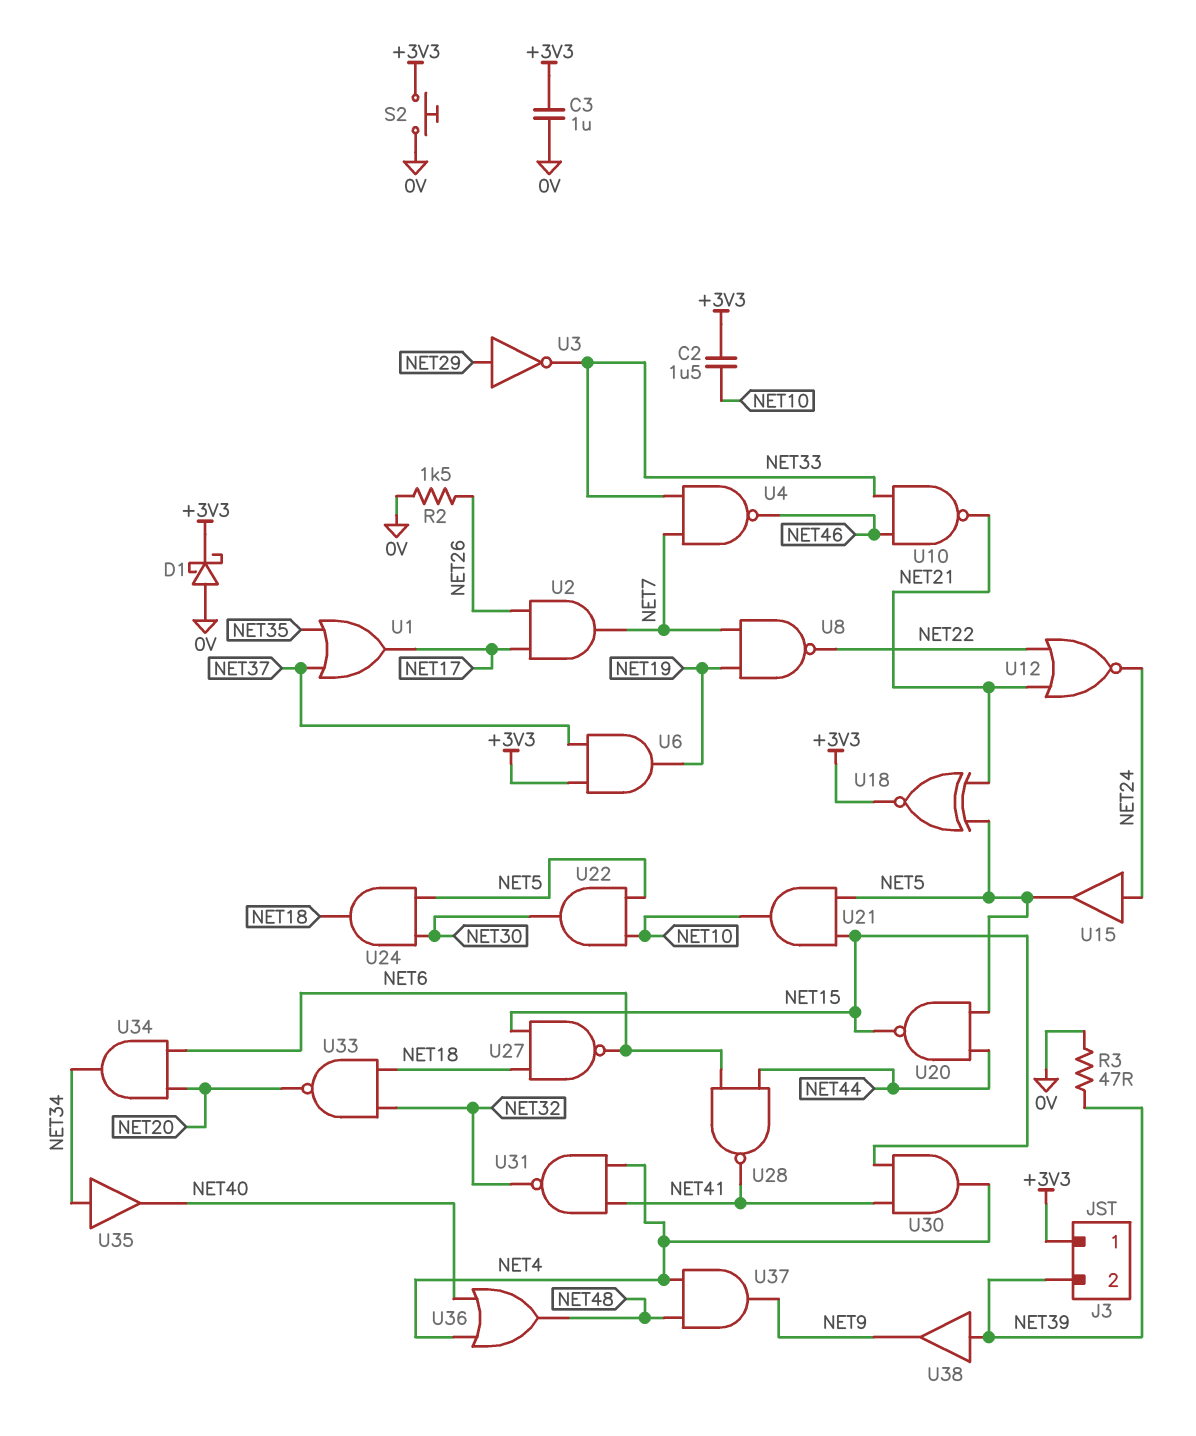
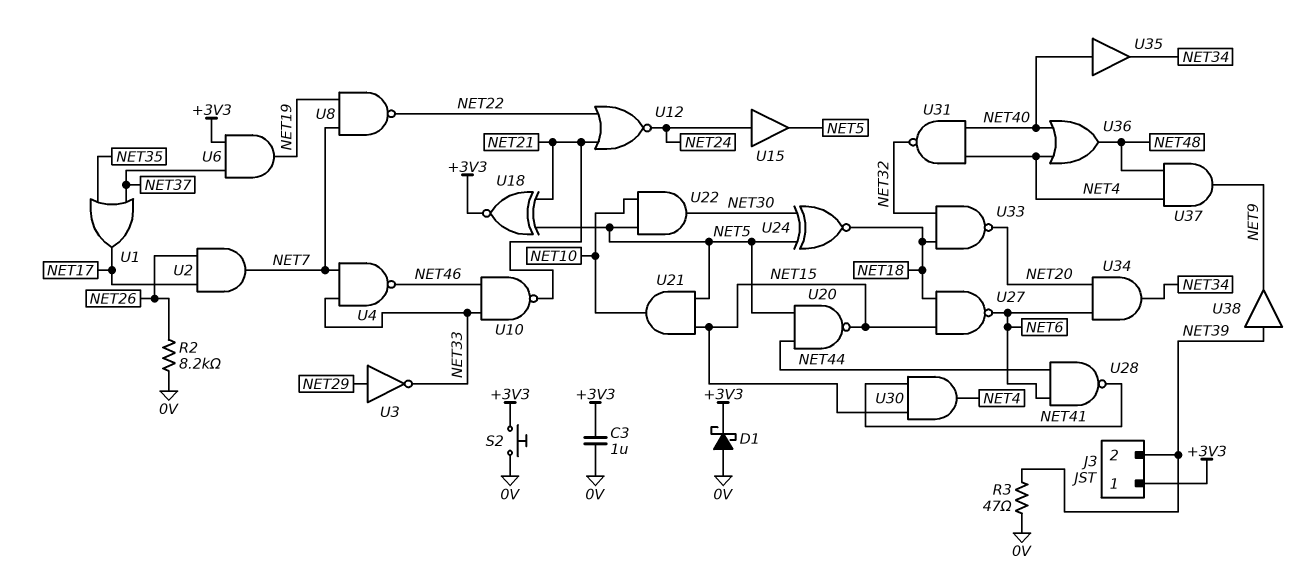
C2: 1.5uF (+3V3, NET10) -> none
R2: 1.5k (0V, NET26) -> 8.2k (0V, NET26)
U24: AND (in NET5, in NET30, out NET18) -> XNOR (in NET5, in NET30, out NET18)
U31: NAND (in NET4, in NET41, out NET32) -> NAND (in NET4, in NET40, out NET32)
U35: buffer (in NET34, out NET40) -> buffer (in NET40, out NET34)

